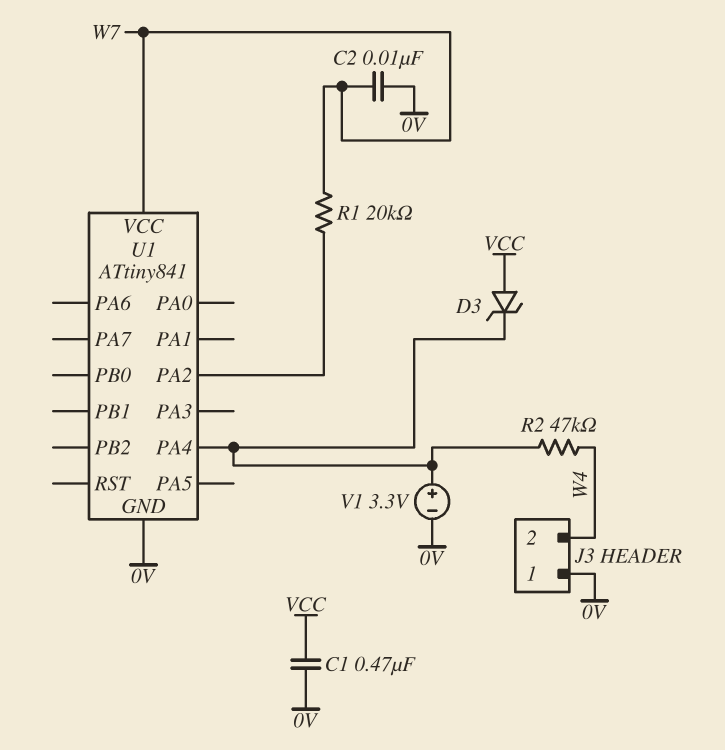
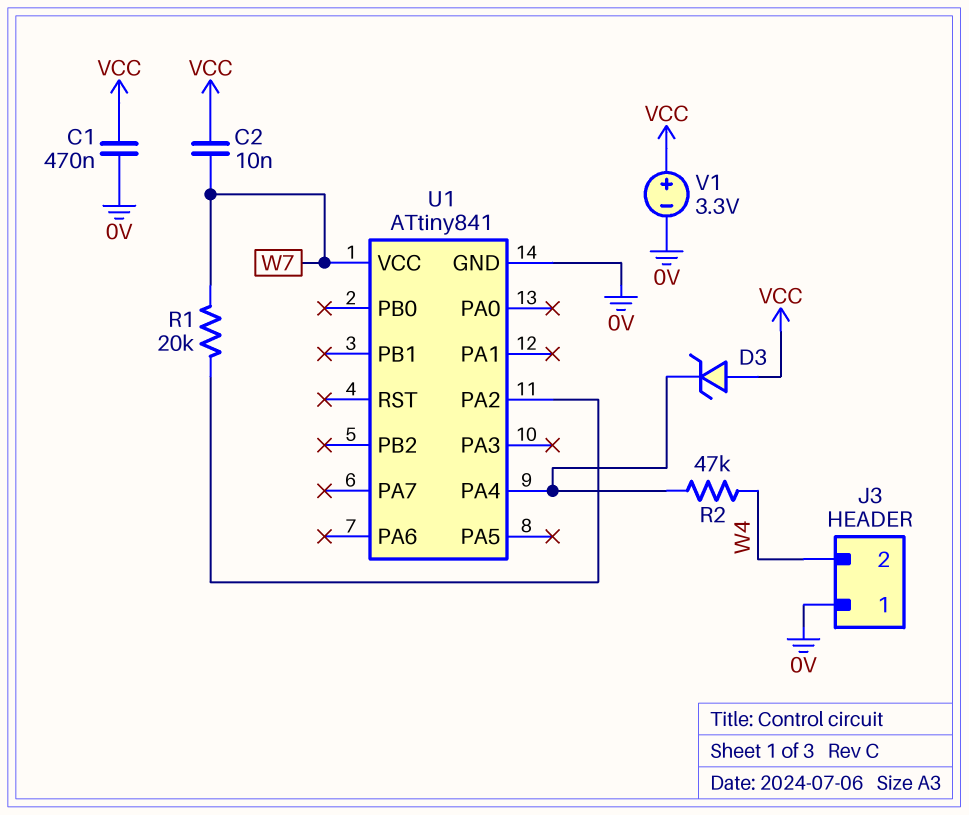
C2: 10nF (0V, W7) -> 10nF (VCC, W7)
V1: 3.3V (plus U1/PA4, minus 0V) -> 3.3V (plus VCC, minus 0V)

